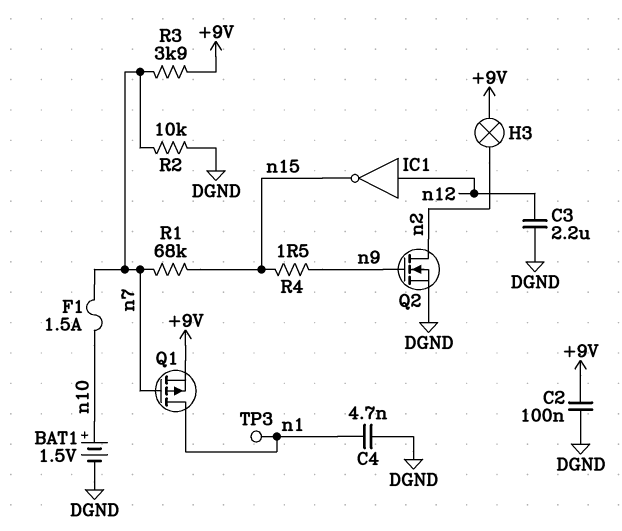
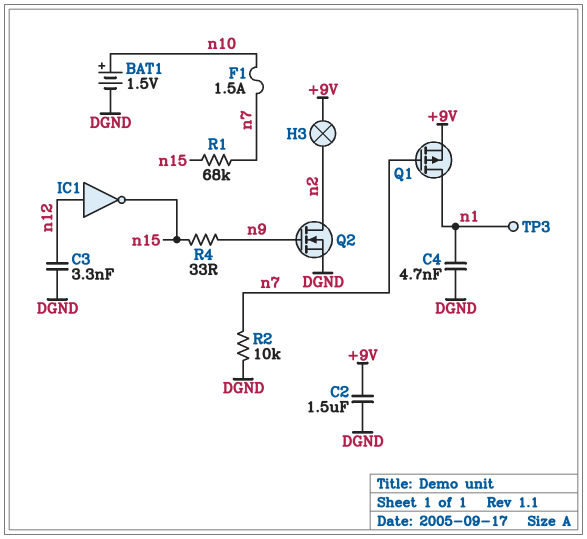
C2: 100nF (+9V, DGND) -> 1.5uF (+9V, DGND)
C3: 2.2uF (DGND, n12) -> 3.3nF (DGND, n12)
R3: 3.9k (+9V, n7) -> none
R4: 1.5 (n9, n15) -> 33 (n9, n15)

